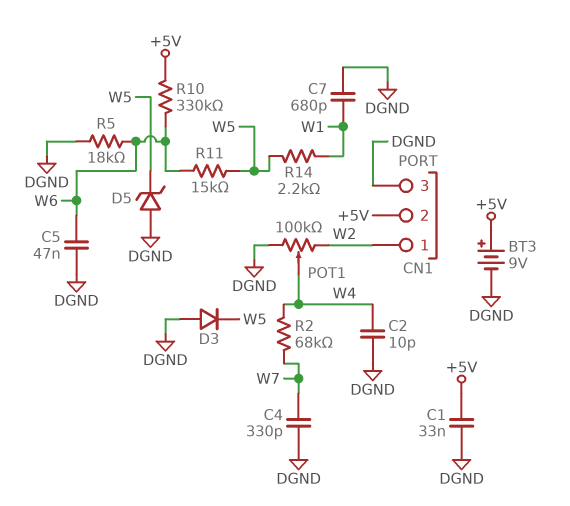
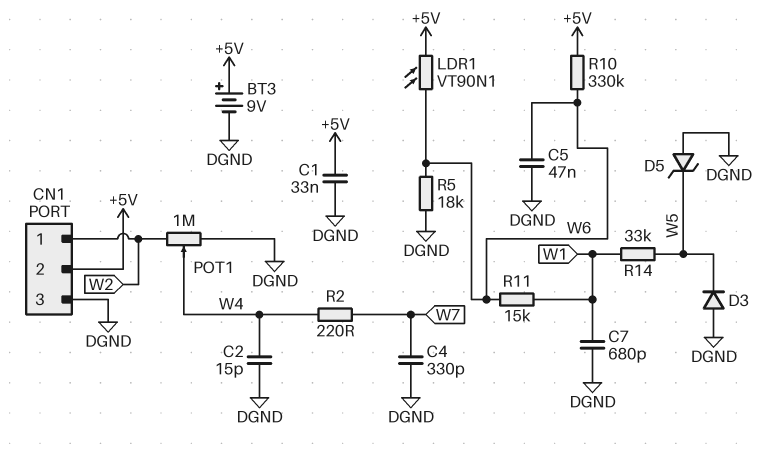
C2: 10pF (DGND, W4) -> 15pF (DGND, W4)
LDR1: none -> VT90N1 (+5V, W6)
POT1: 100k (DGND, W2, wiper W4) -> 1M (DGND, W2, wiper W4)
R2: 68k (W4, W7) -> 220 (W4, W7)
R11: 15k (W5, W6) -> 15k (W1, W6)
R14: 2.2k (W1, W5) -> 33k (W1, W5)

